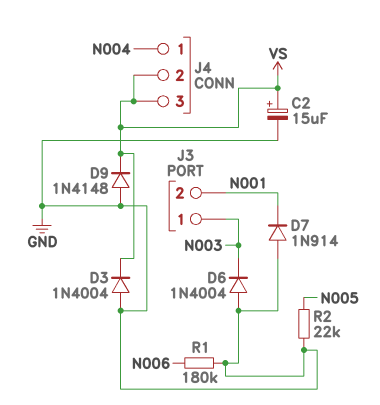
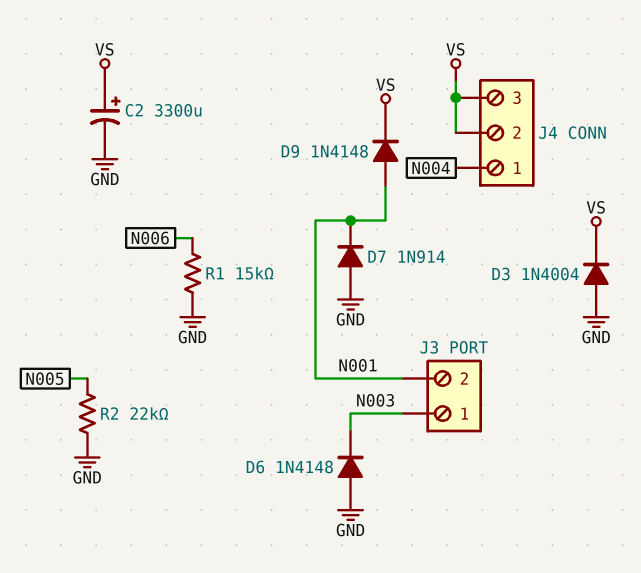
C2: 15uF (plus VS, minus GND) -> 3300uF (plus VS, minus GND)
D6: diode 1N4004 (A GND, K N003) -> diode 1N4148 (A GND, K N003)
D9: diode 1N4148 (A GND, K VS) -> diode 1N4148 (A N001, K VS)
R1: 180k (GND, N006) -> 15k (GND, N006)

